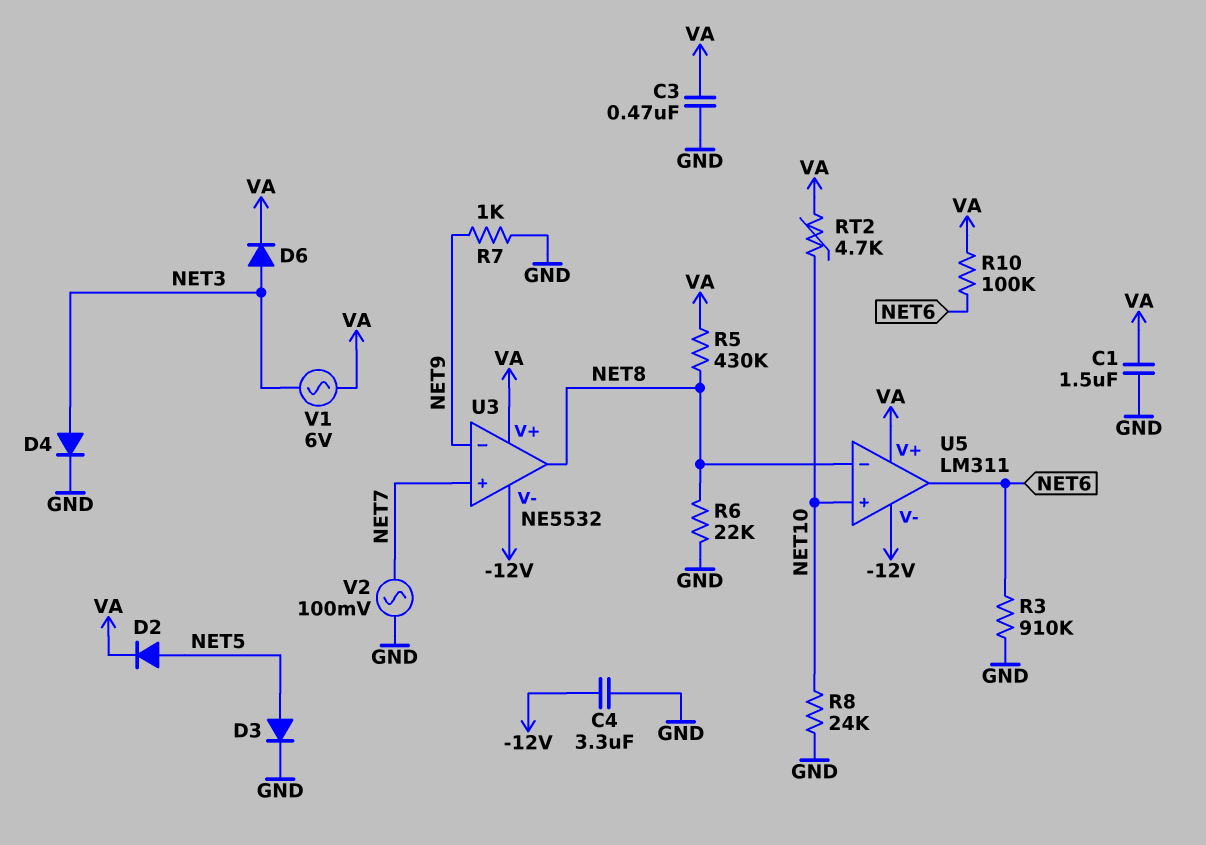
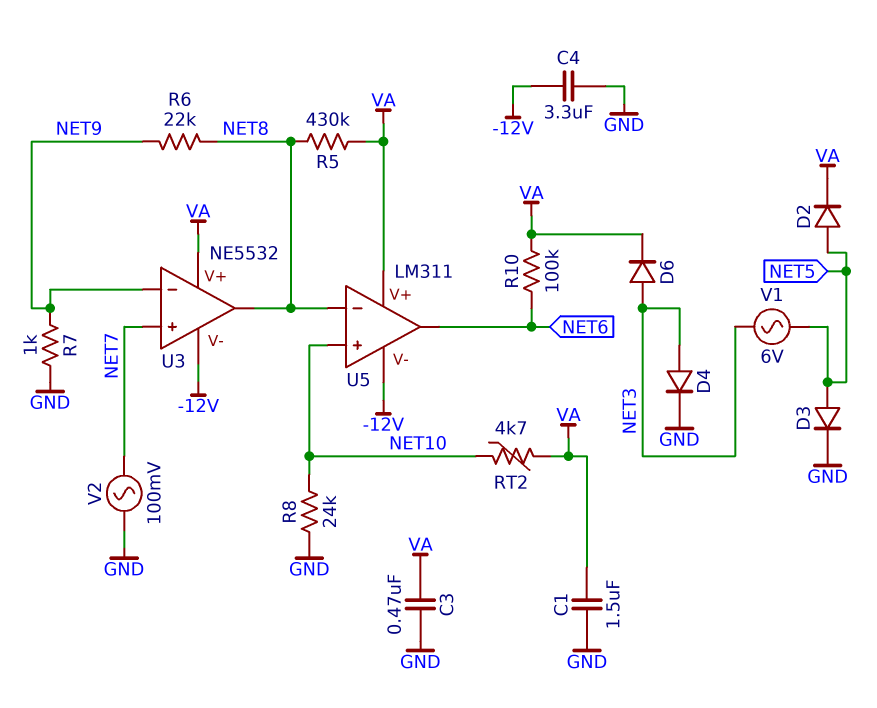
R3: 910k (GND, NET6) -> none
R6: 22k (GND, NET8) -> 22k (NET8, NET9)
V1: AC 6V (NET3, VA) -> AC 6V (NET3, NET5)

